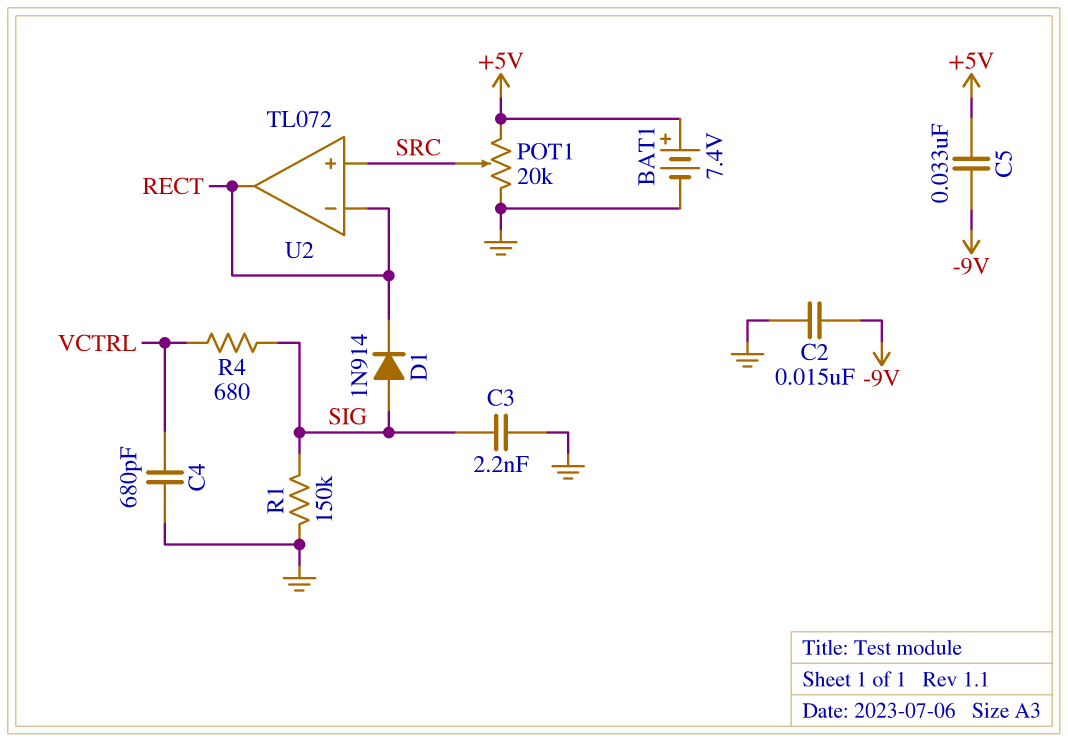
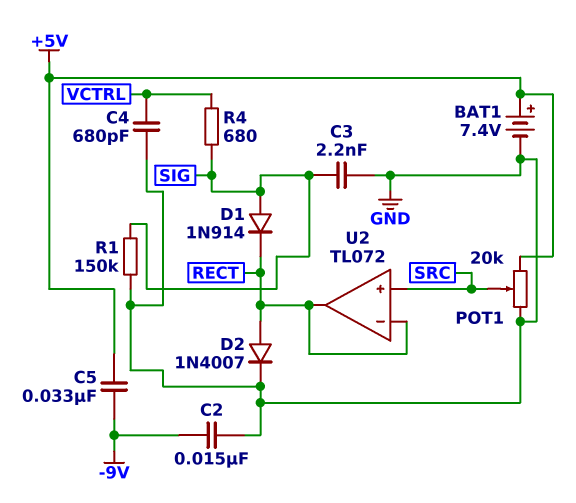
D2: none -> diode 1N4007 (A RECT, K GND)

